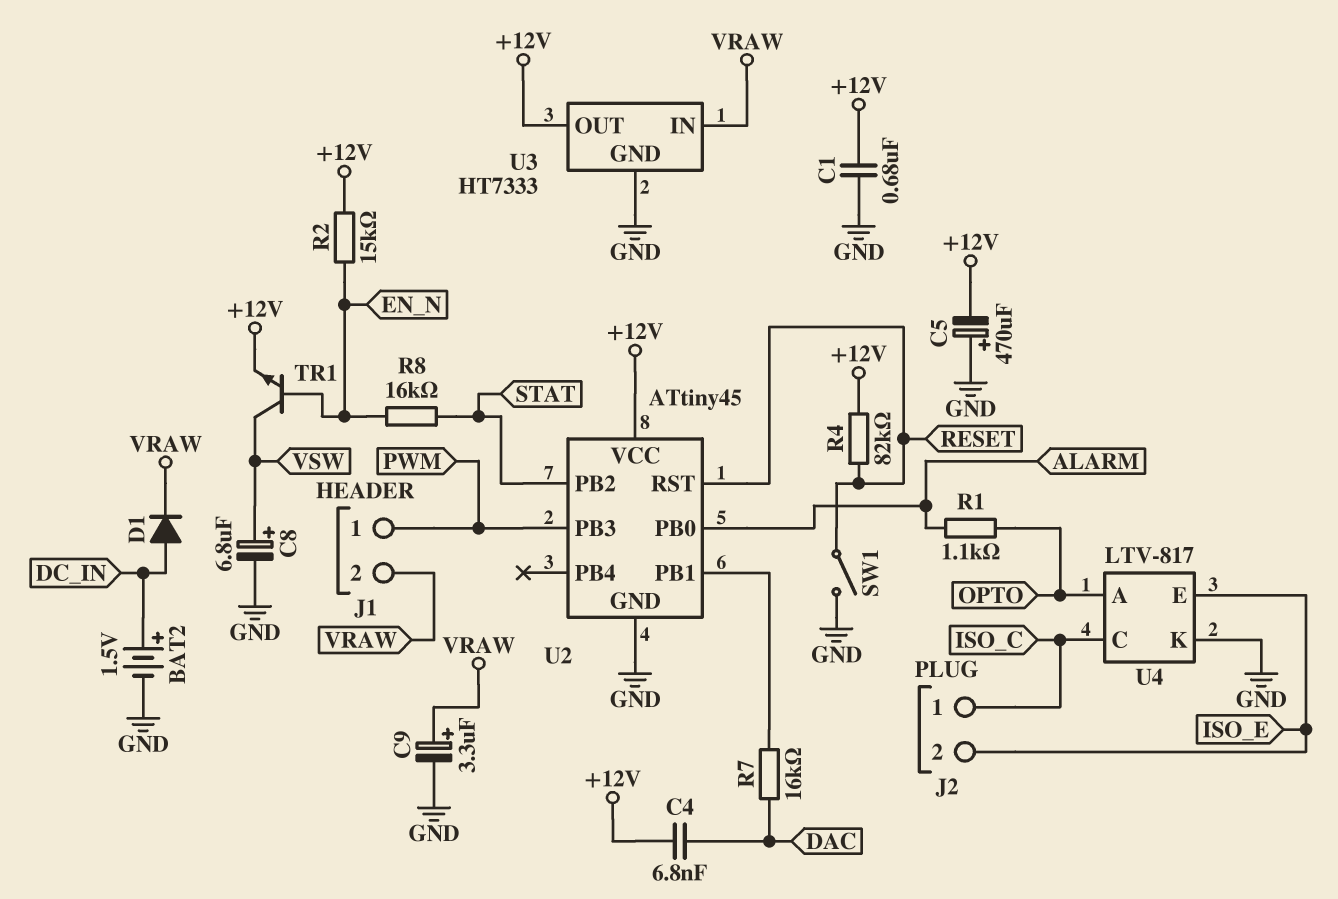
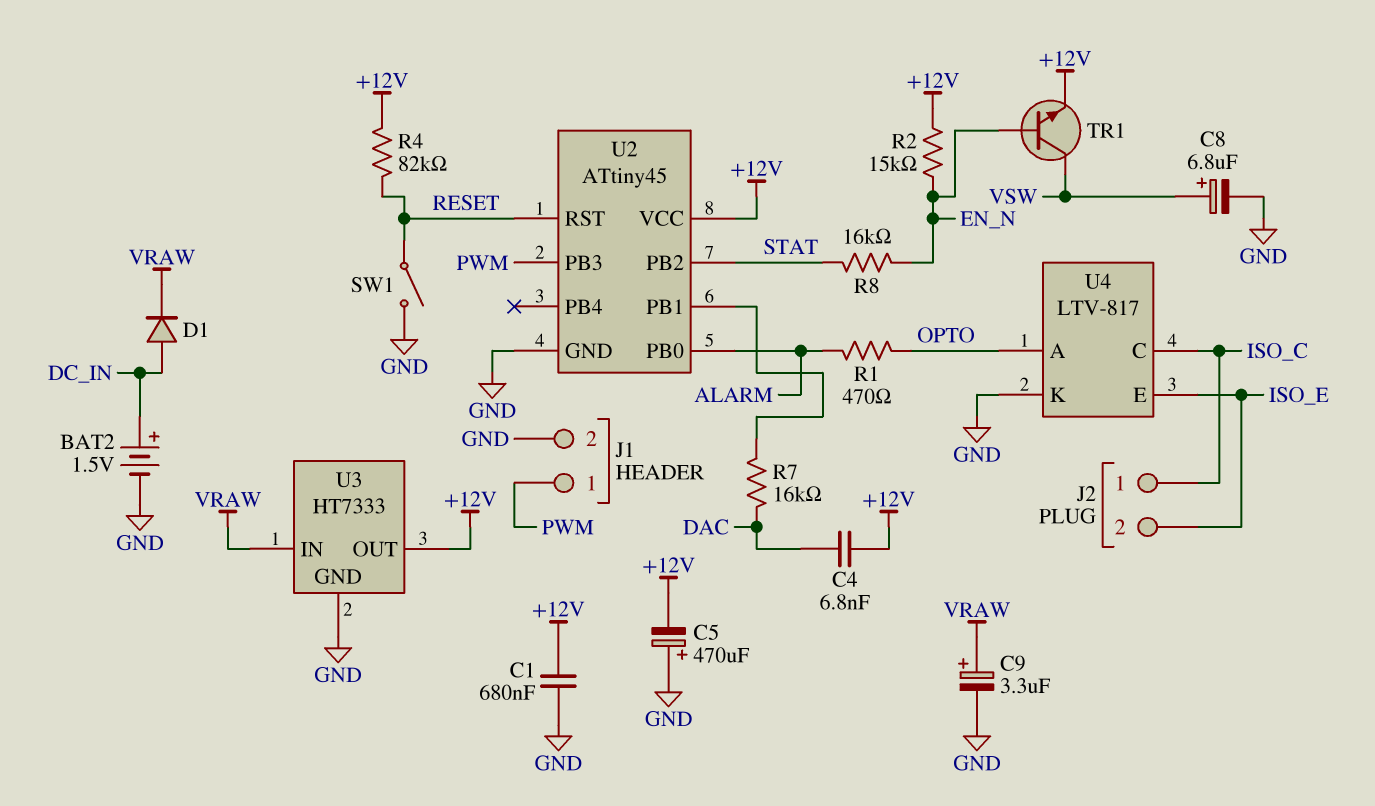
J1 pin 2: VRAW -> GND
R1: 1.1k (ALARM, OPTO) -> 470 (ALARM, OPTO)

